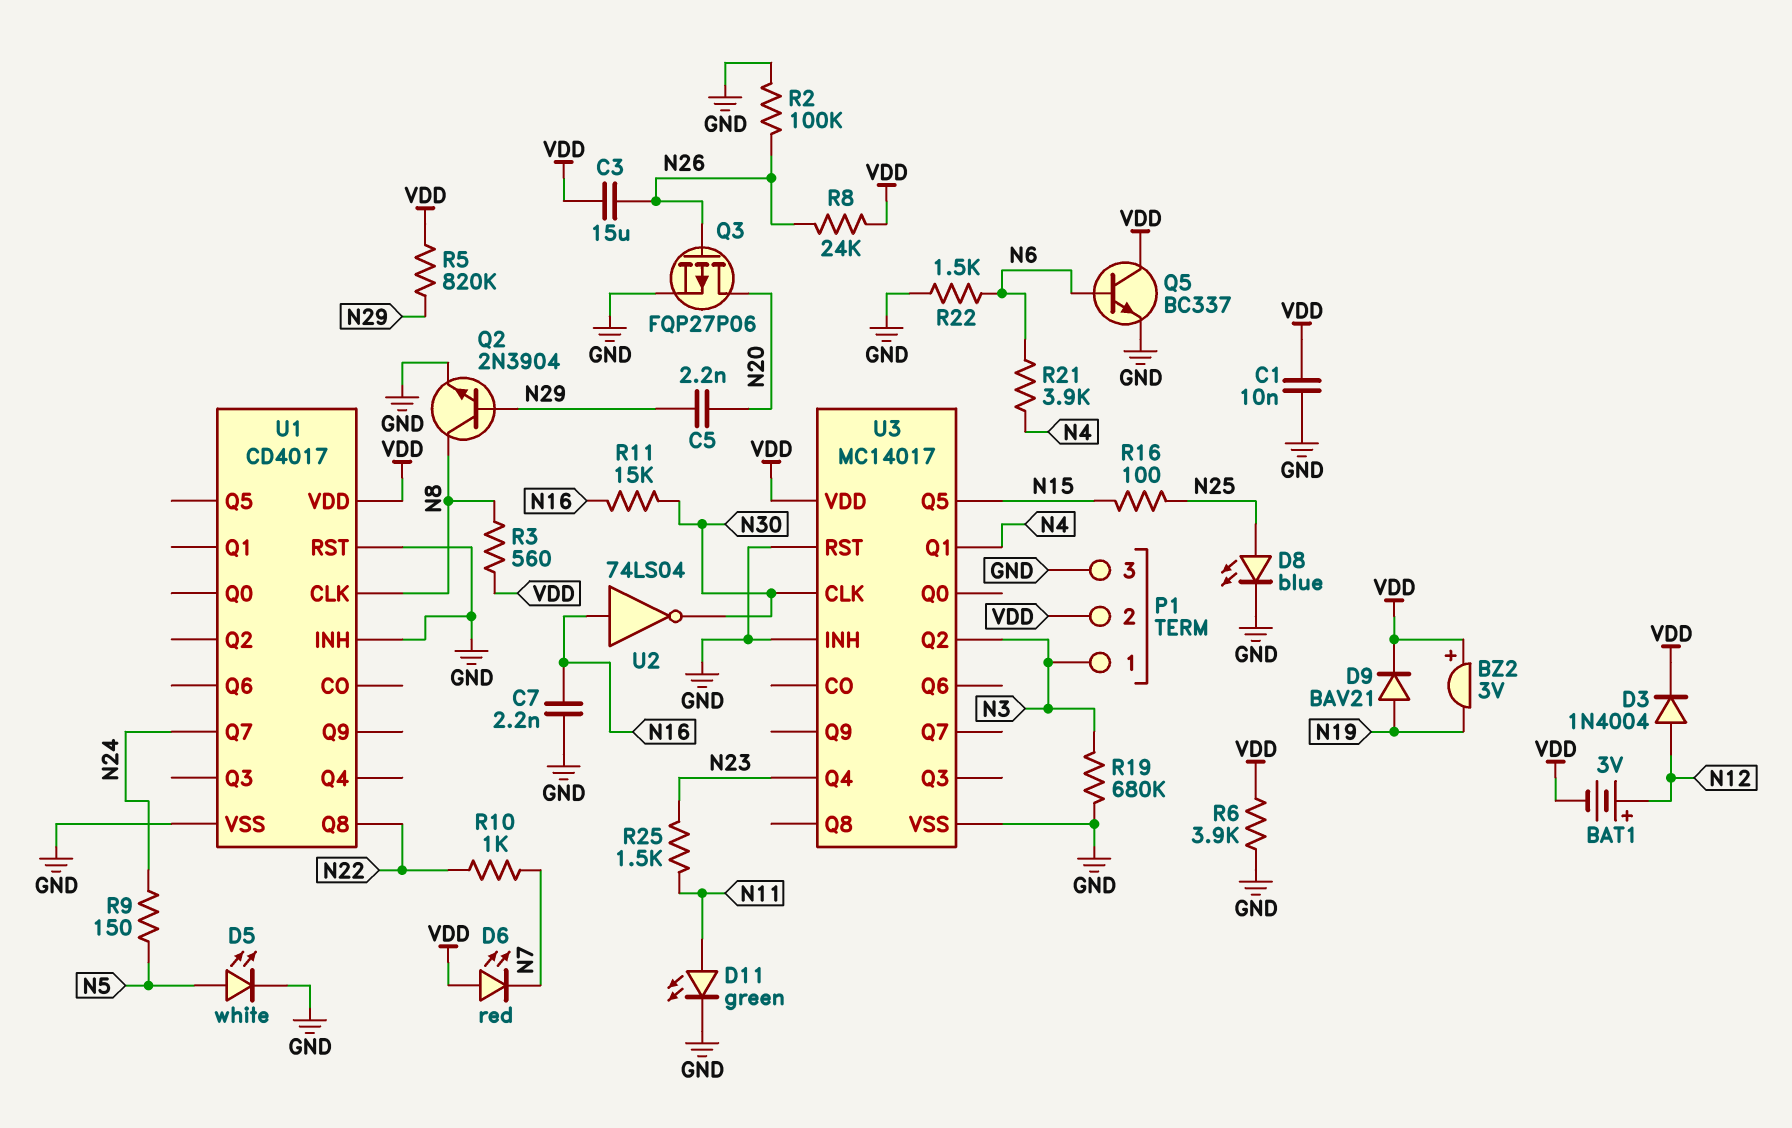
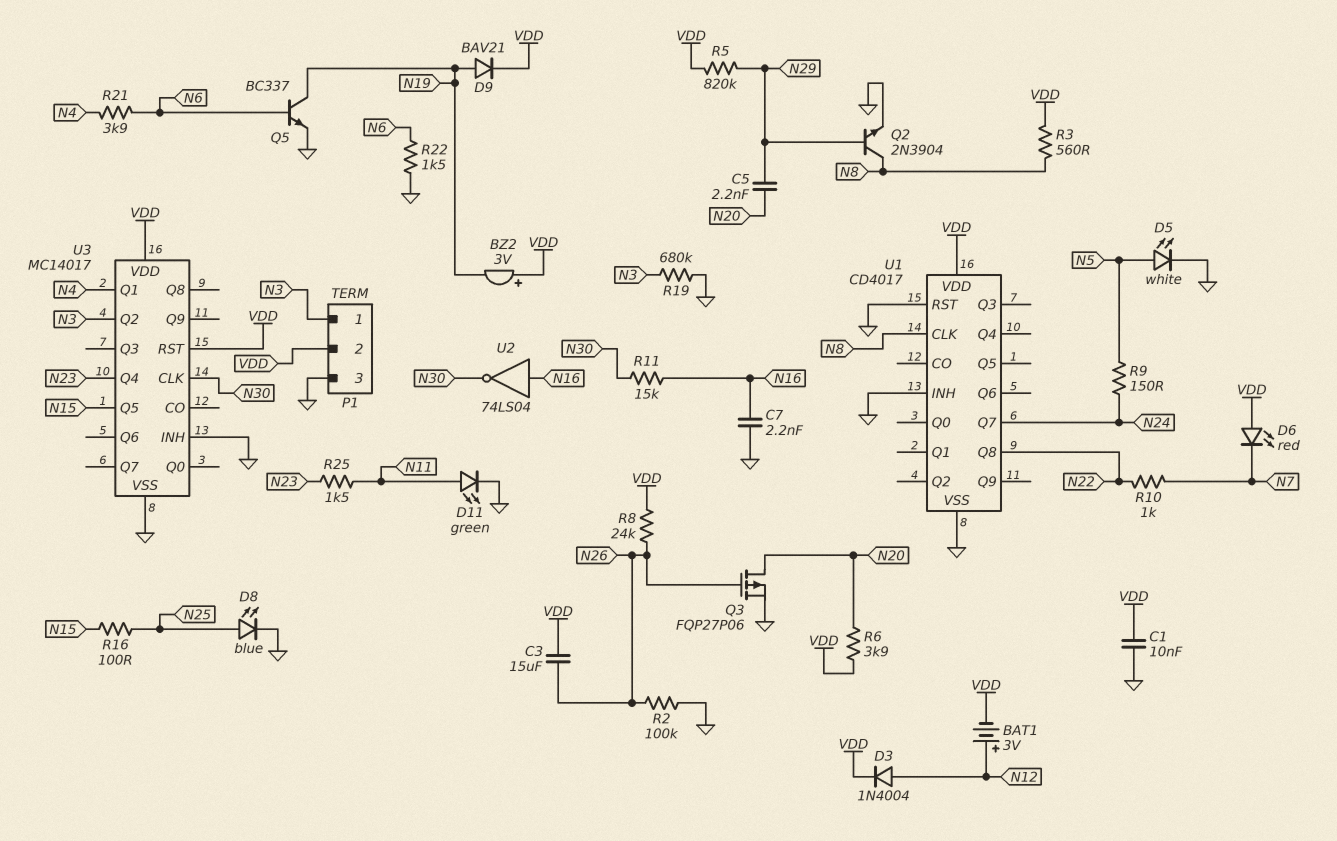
Q5: NPN BC337 (B N6, C VDD, E GND) -> NPN BC337 (B N6, C N19, E GND)
R6: 3.9k (GND, VDD) -> 3.9k (N20, VDD)
U3 pin RST: GND -> VDD

